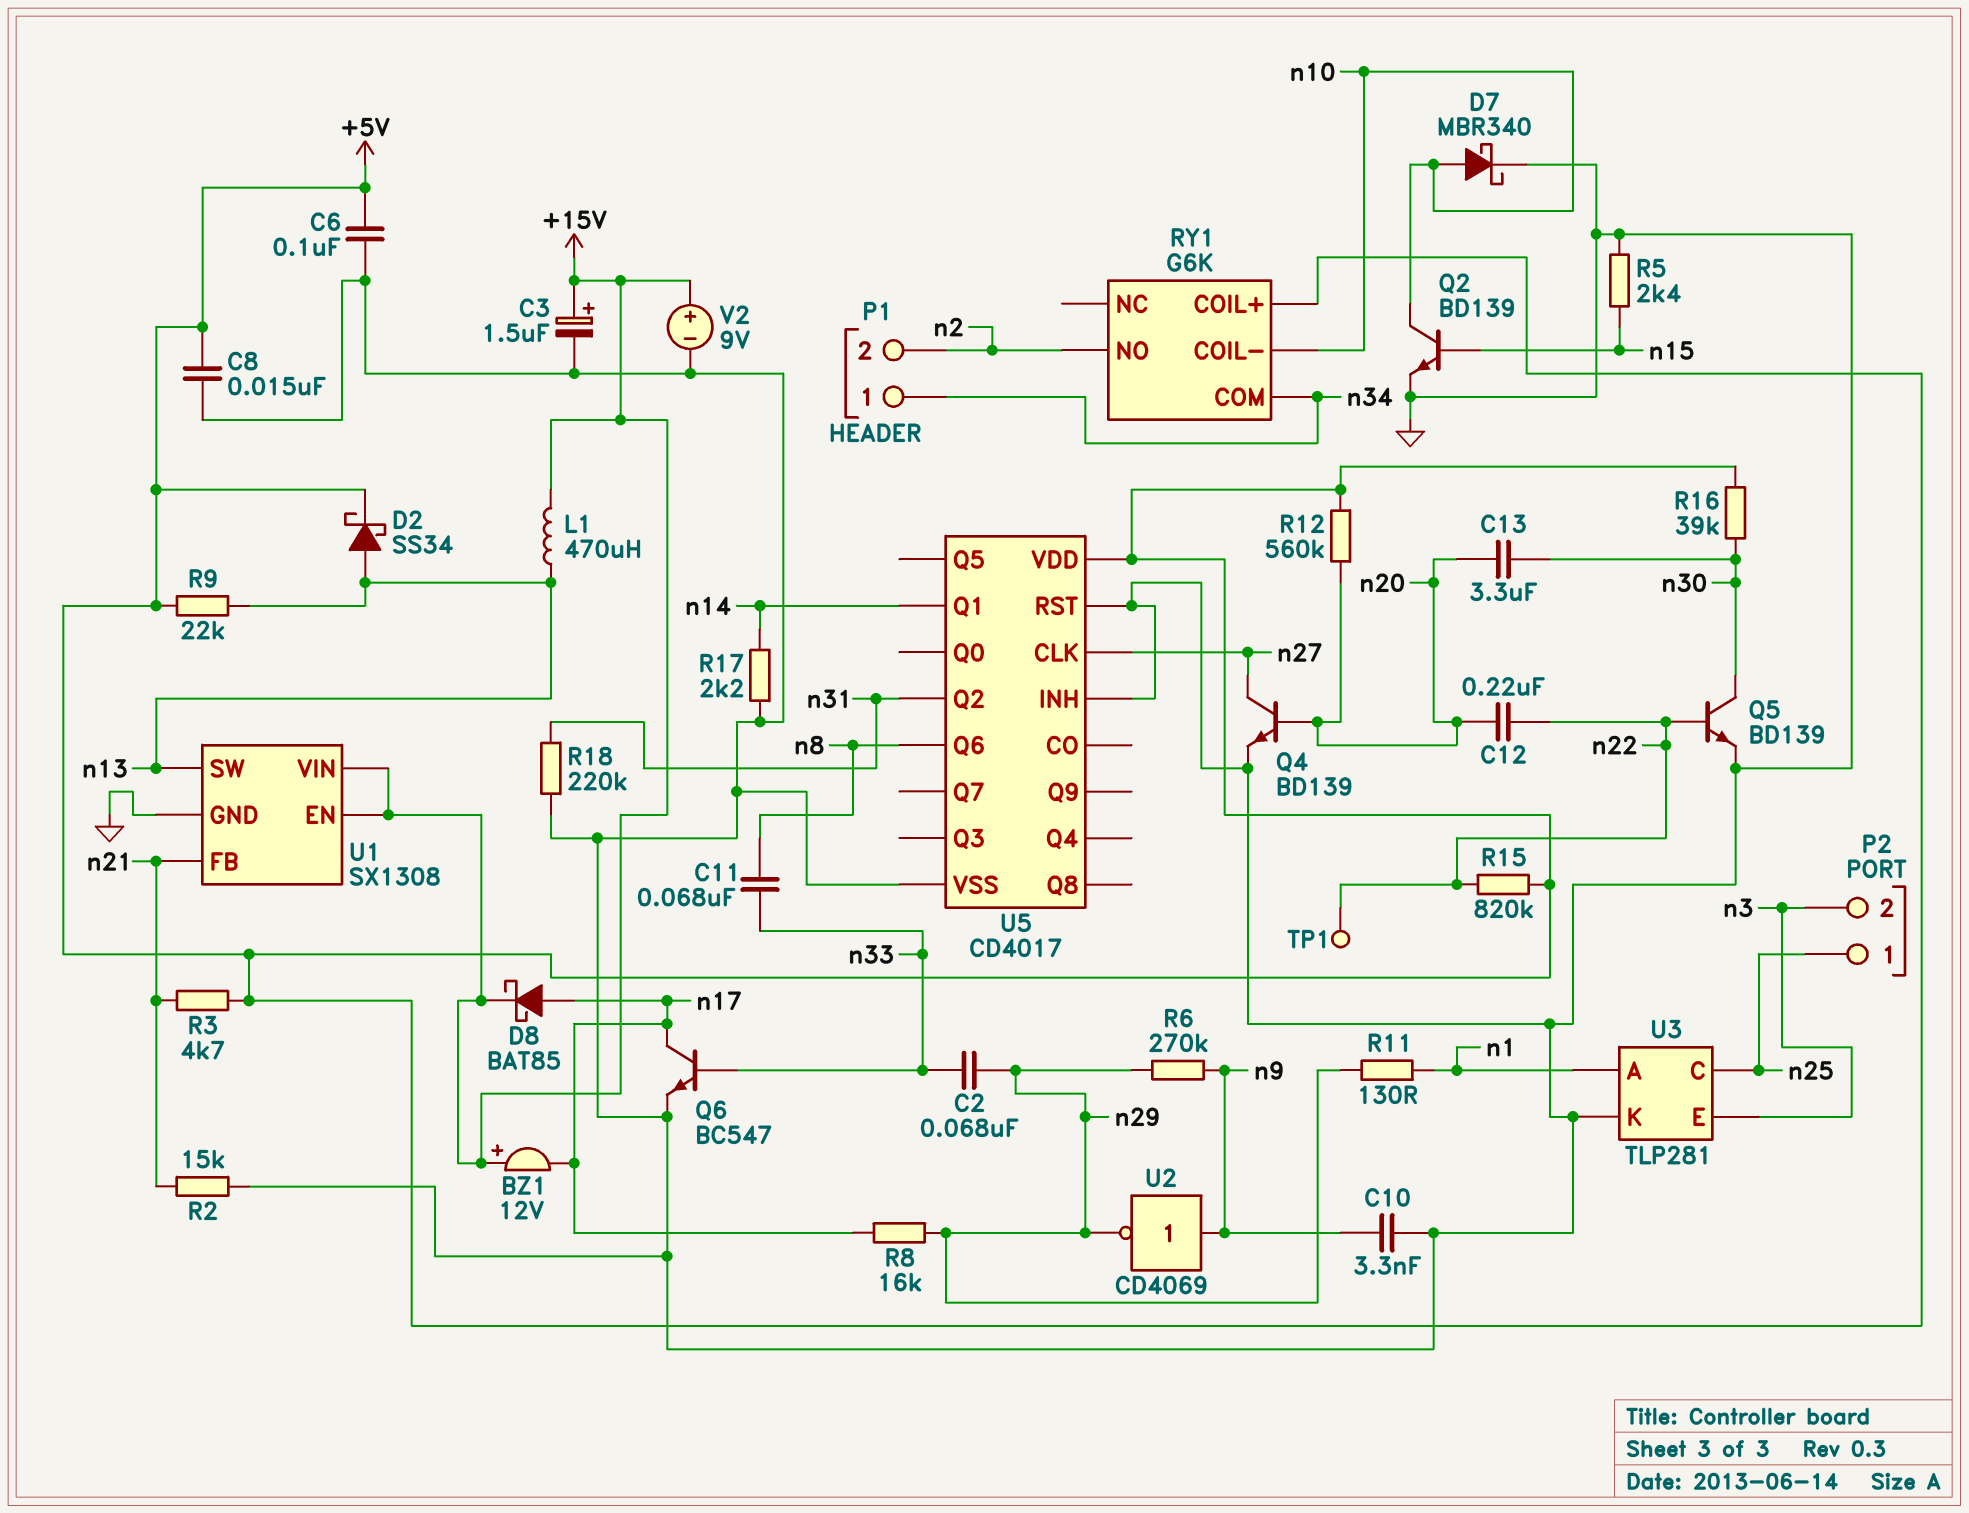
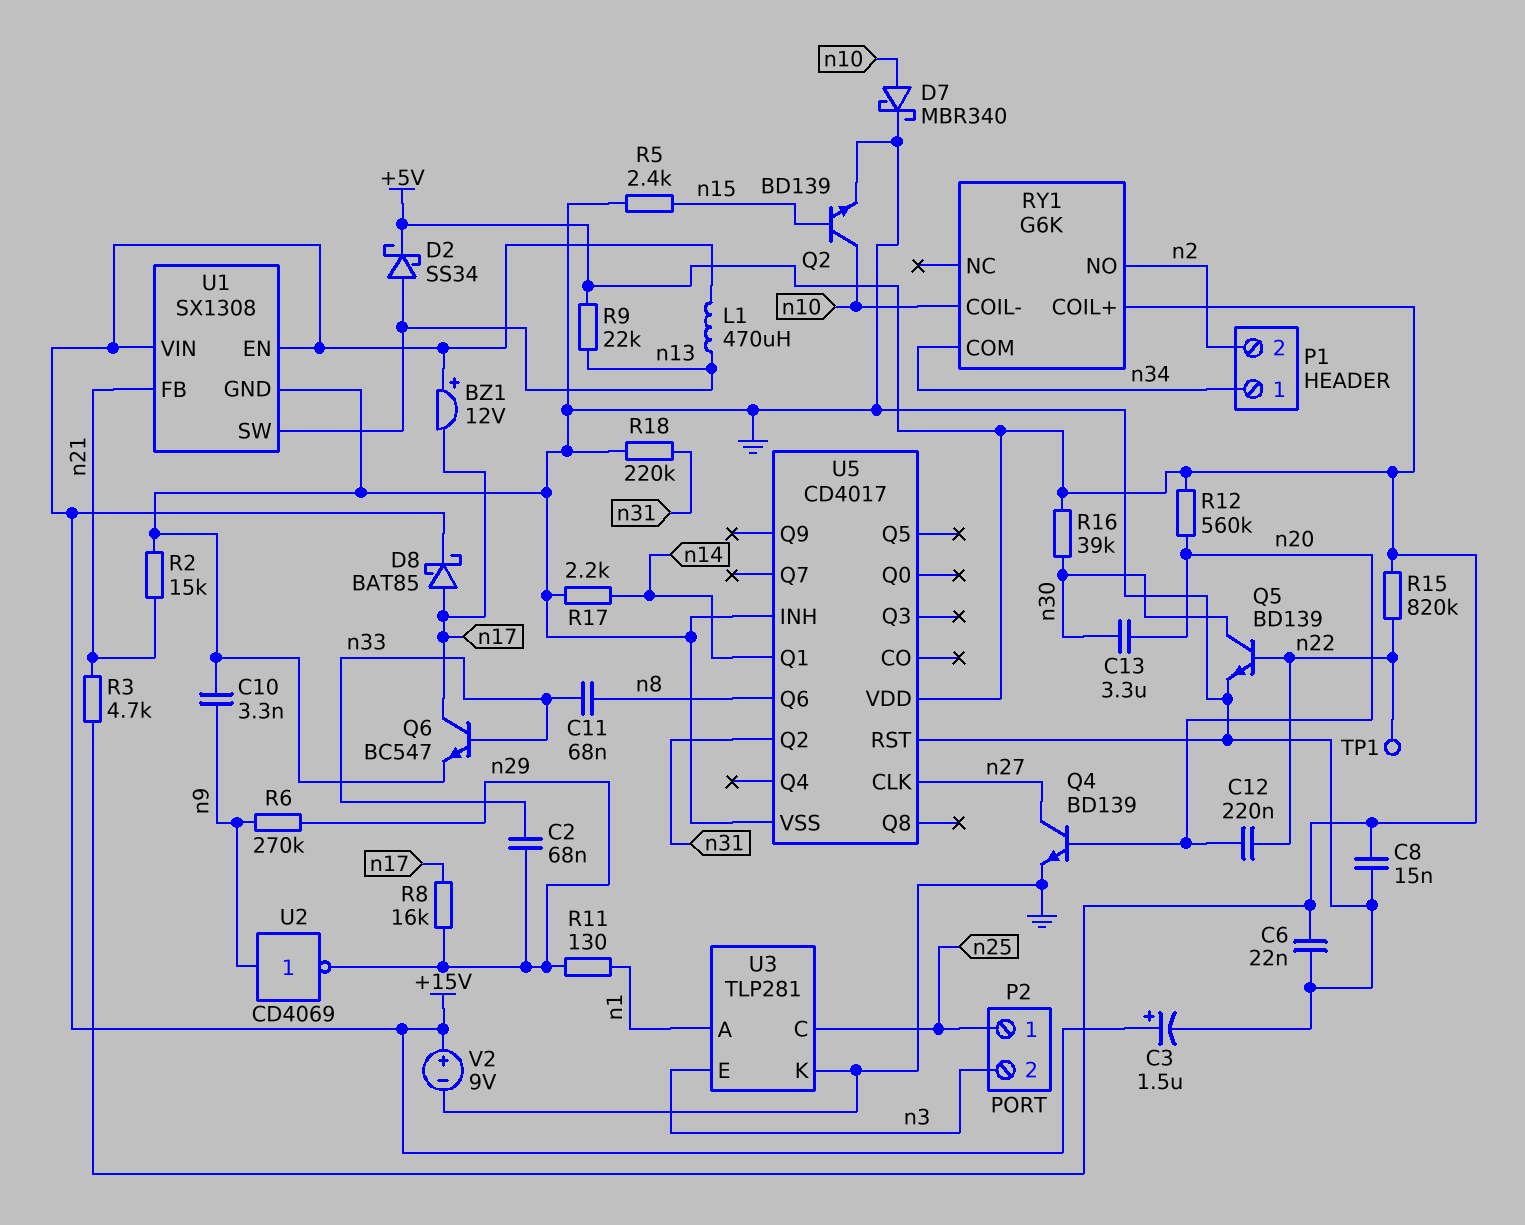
C6: 100nF (+5V, GND) -> 22nF (+5V, GND)

